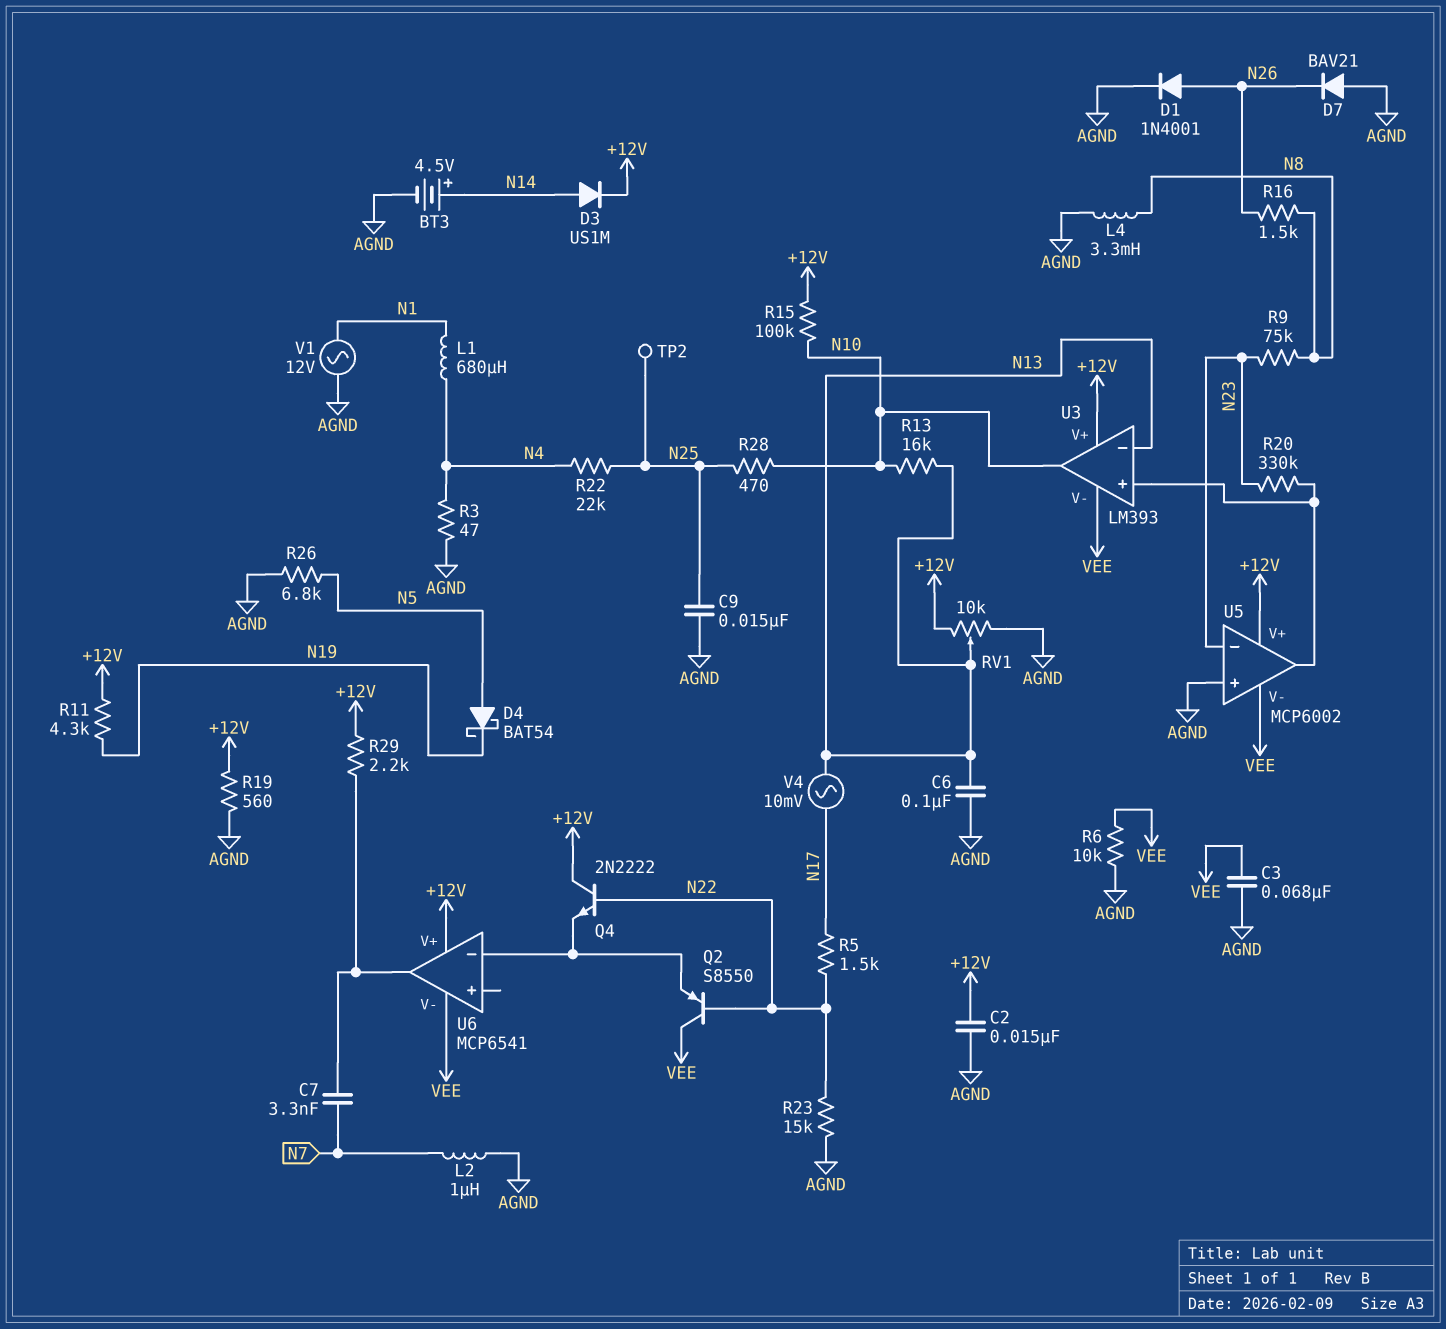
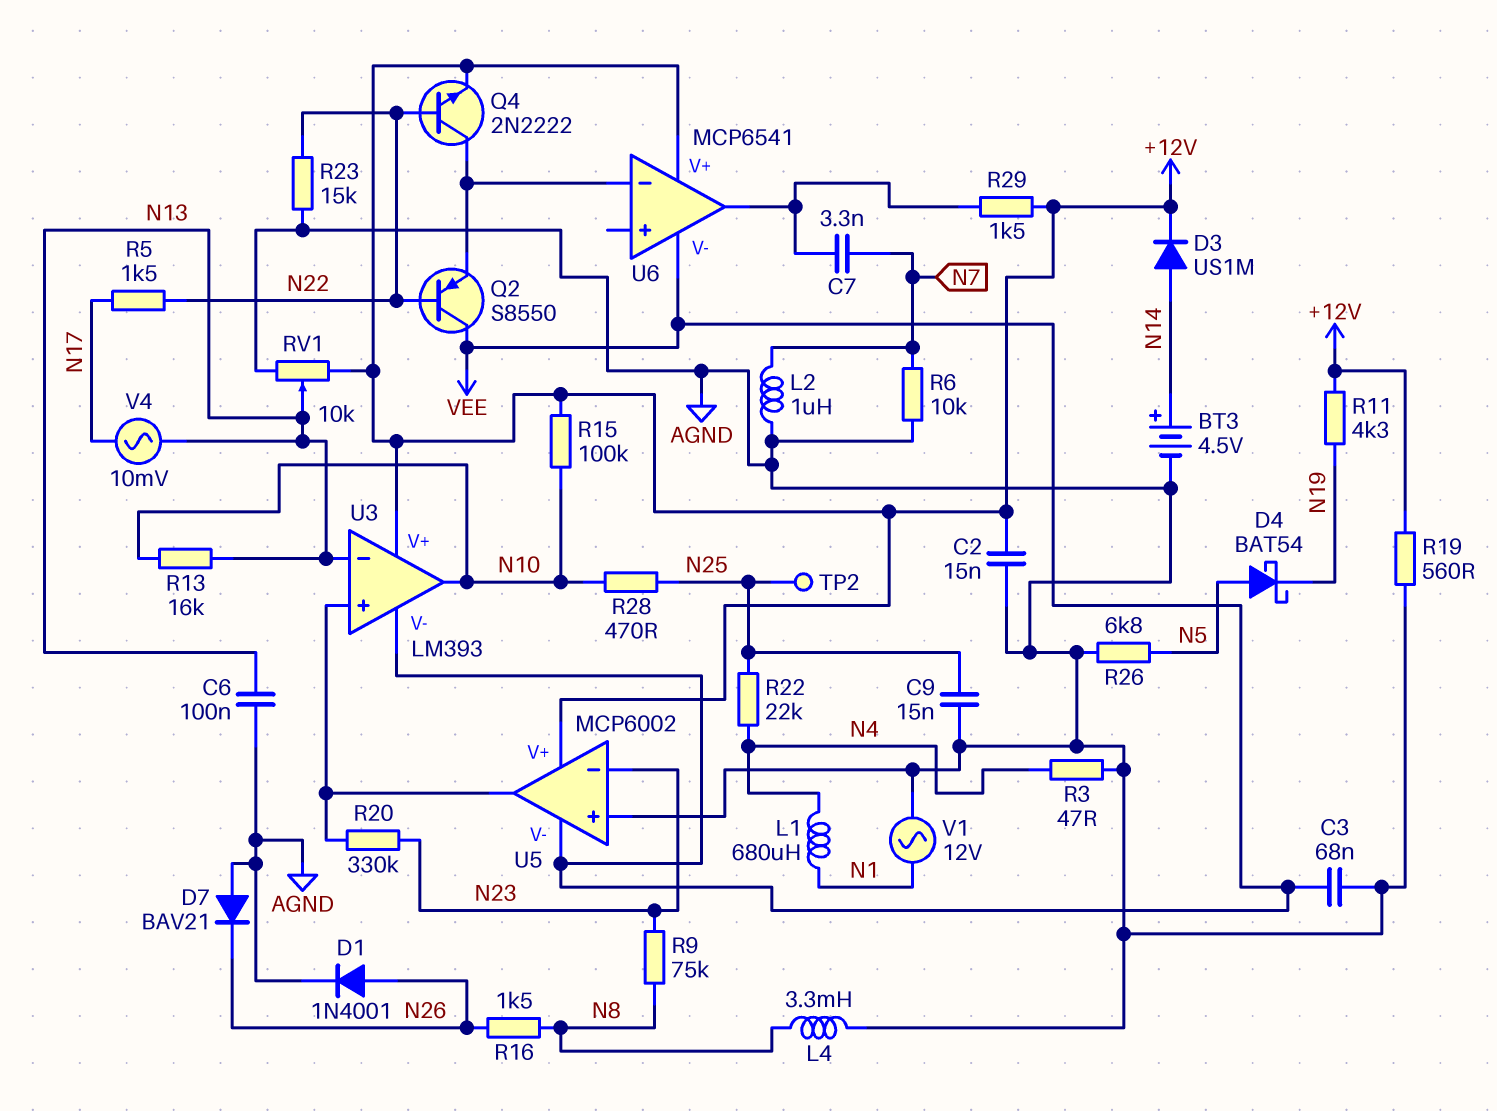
Q4: NPN 2N2222 (B N22, C +12V, E U6/in-) -> NPN 2N2222 (B N22, C U6/in-, E +12V)
R6: 10k (AGND, VEE) -> 10k (AGND, N7)
R29: 2.2k (+12V, U6/out) -> 1.5k (+12V, U6/out)

